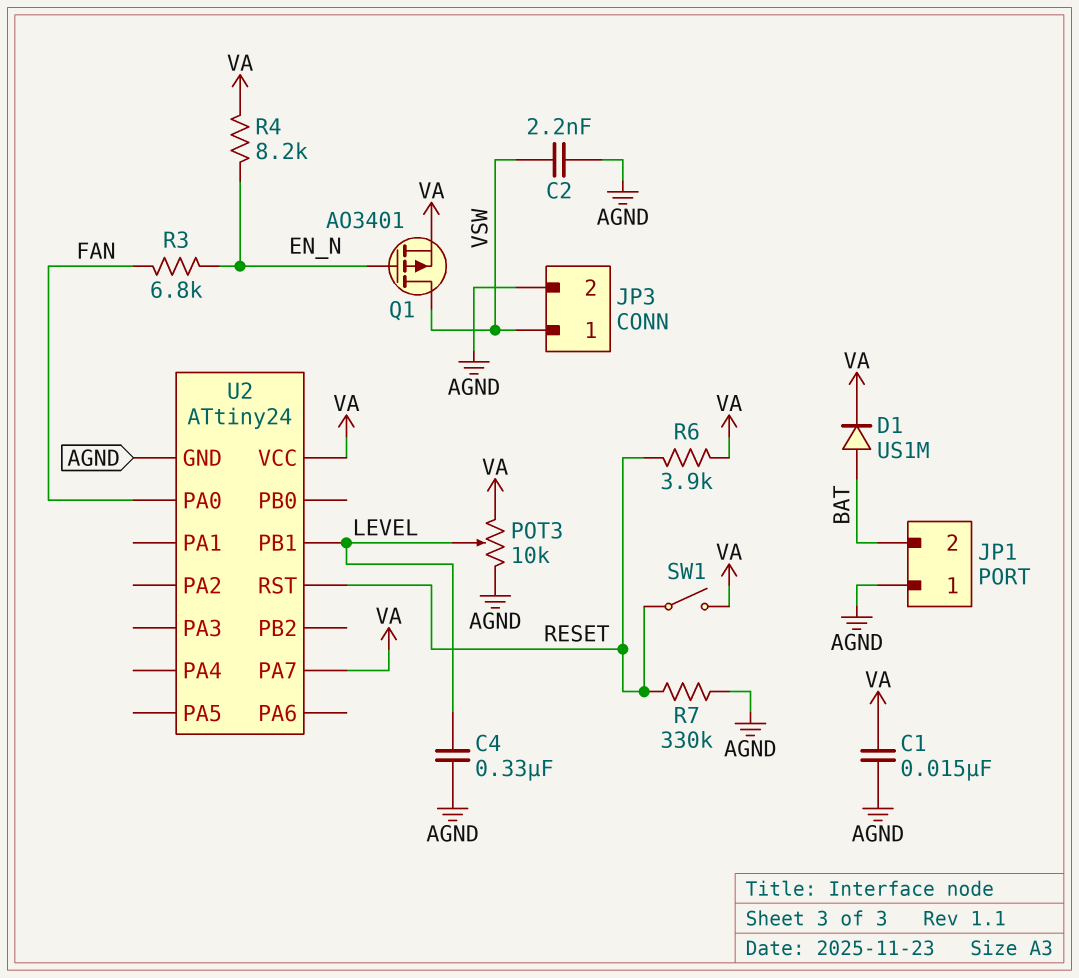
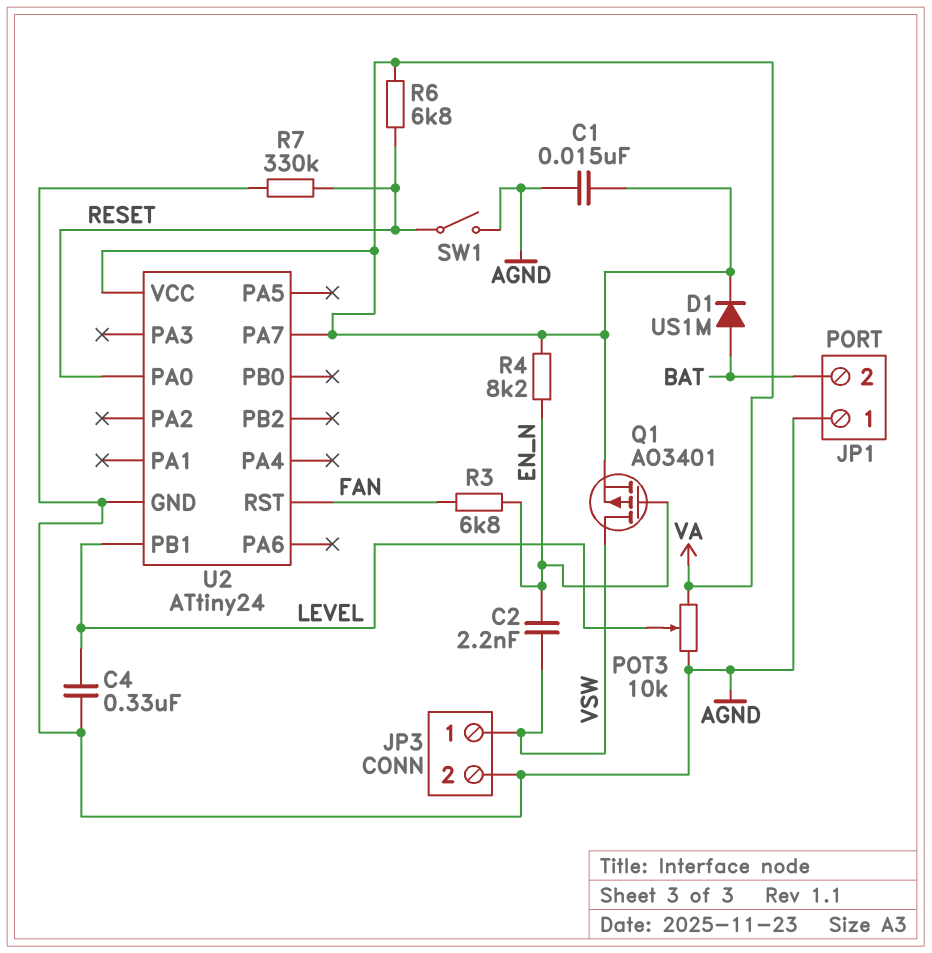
C2: 2.2nF (AGND, VSW) -> 2.2nF (EN_N, VSW)
R6: 3.9k (RESET, VA) -> 6.8k (RESET, VA)
SW1: switch (RESET, VA) -> switch (AGND, RESET)
U2 pin PA0: FAN -> RESET
U2 pin RST: RESET -> FAN

